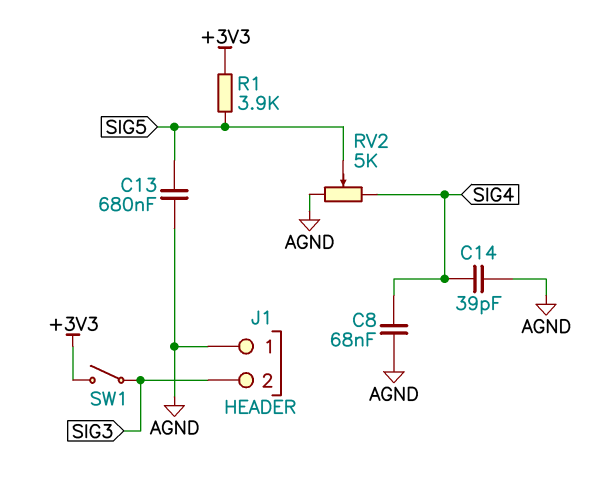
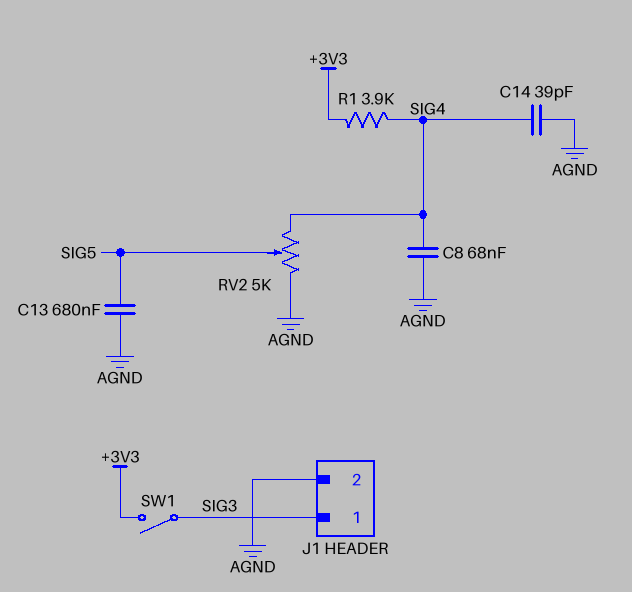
J1 pin 1: AGND -> SIG3
J1 pin 2: SIG3 -> AGND
R1: 3.9k (+3V3, SIG5) -> 3.9k (+3V3, SIG4)

